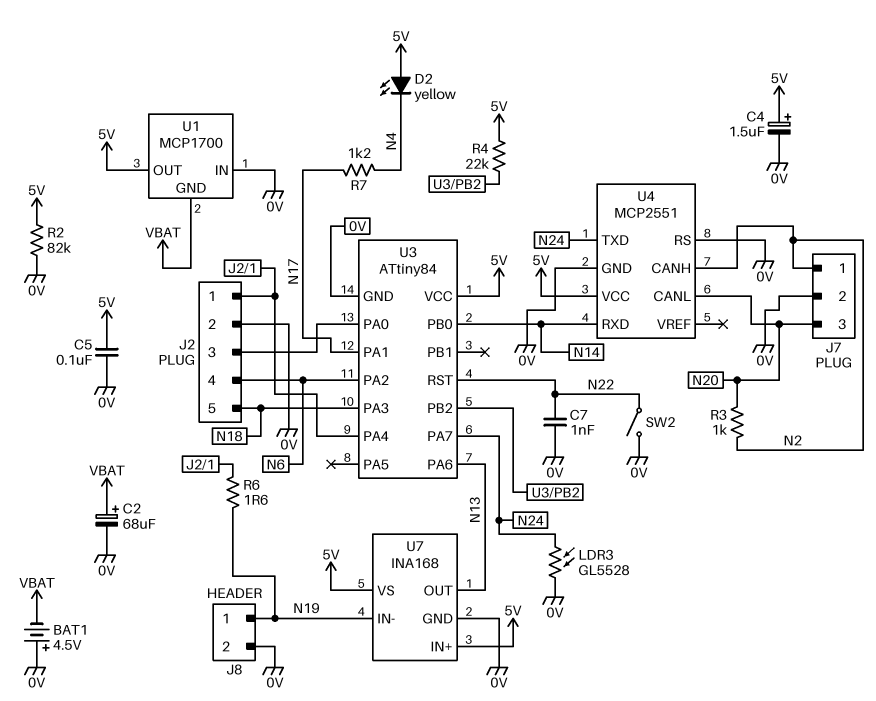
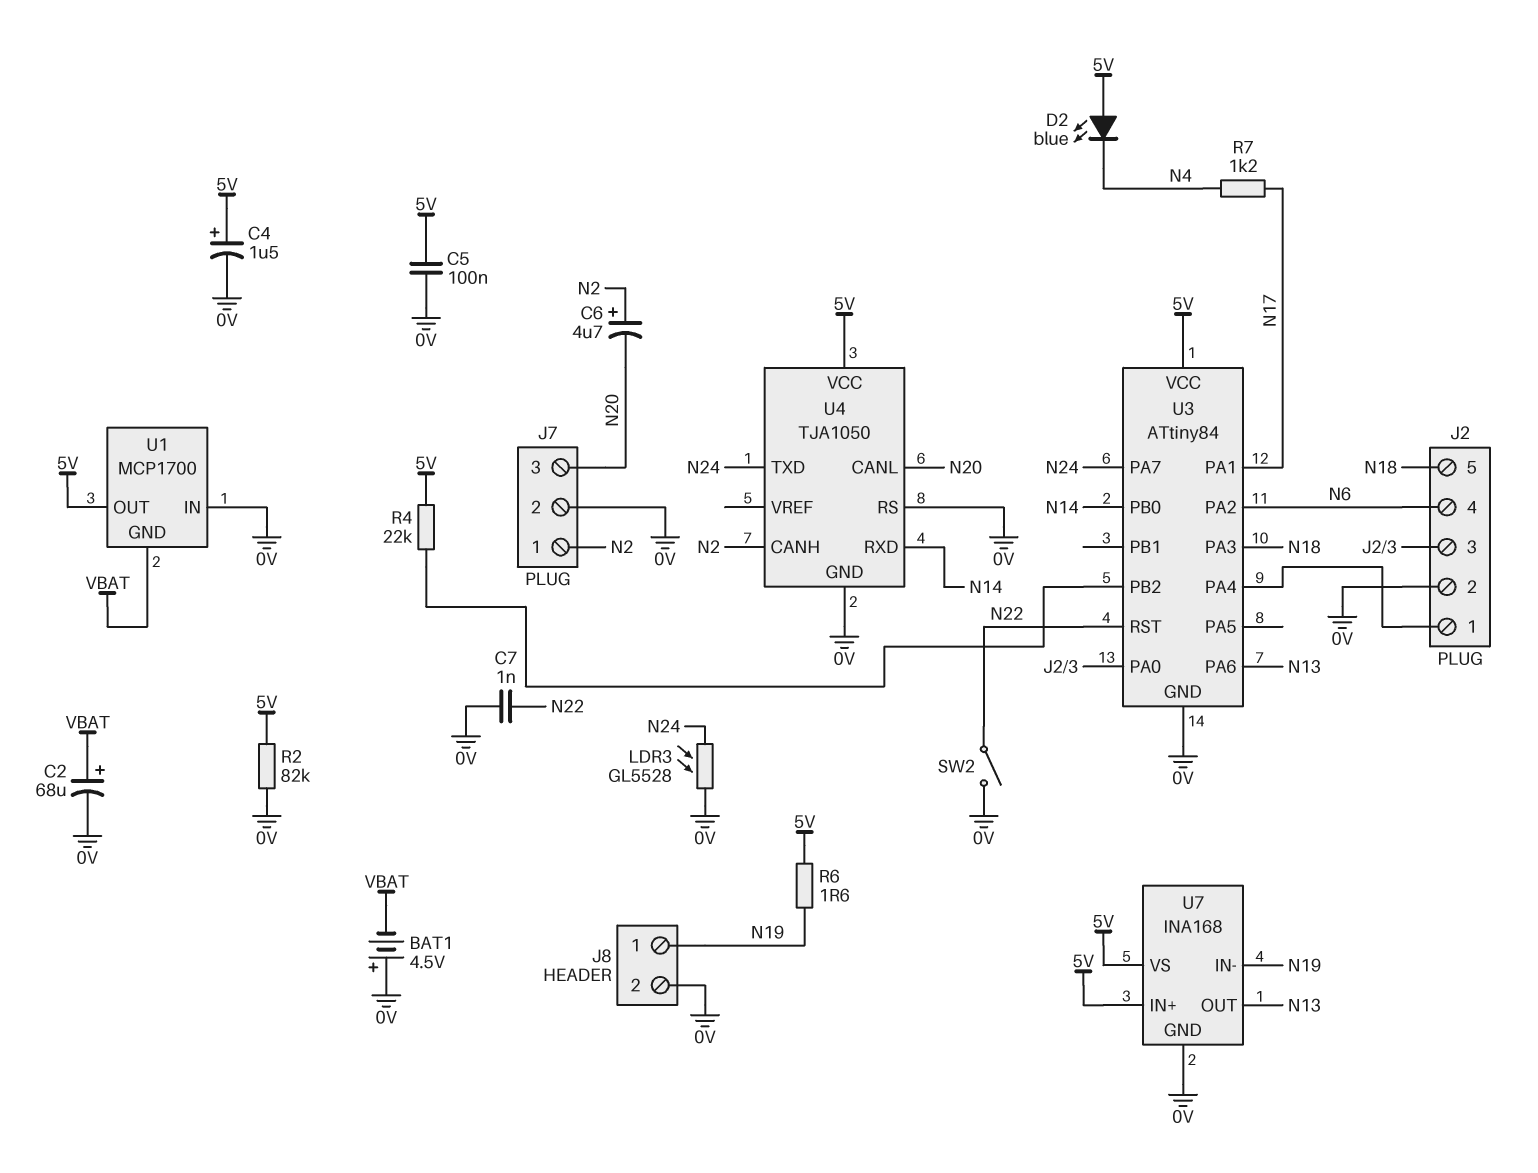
C6: none -> 4.7uF (plus N2, minus N20)
D2: LED yellow (A 5V, K N4) -> LED blue (A 5V, K N4)
R3: 1k (N2, N20) -> none
R6: 1.6 (J2/1, N19) -> 1.6 (5V, N19)
U4: MCP2551 -> TJA1050

